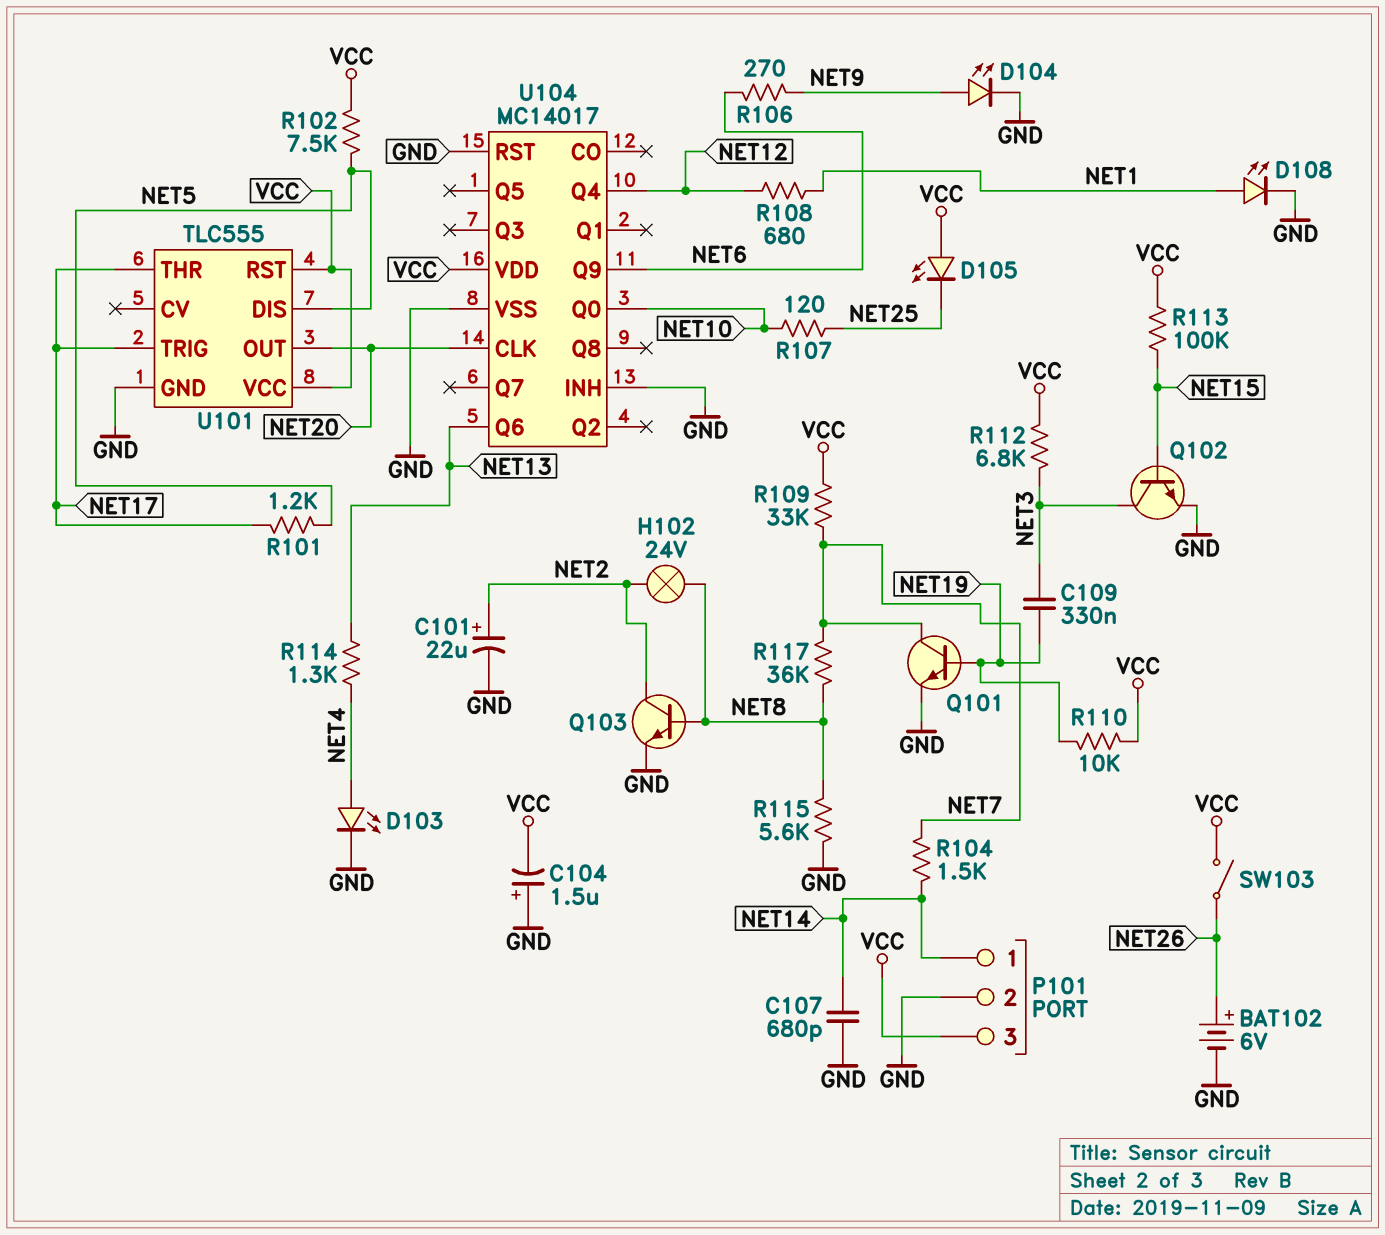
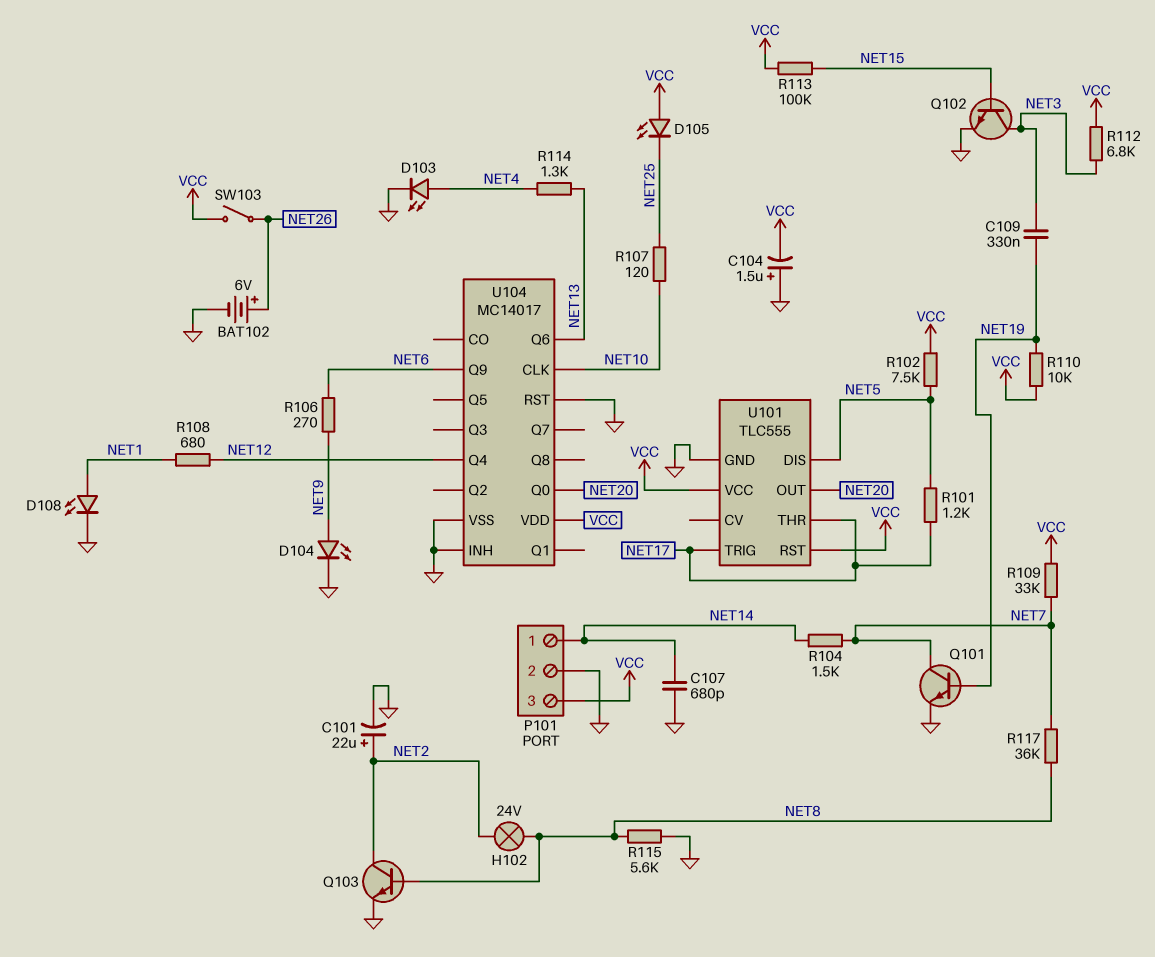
U104 pin CLK: NET20 -> NET10
U104 pin Q0: NET10 -> NET20

